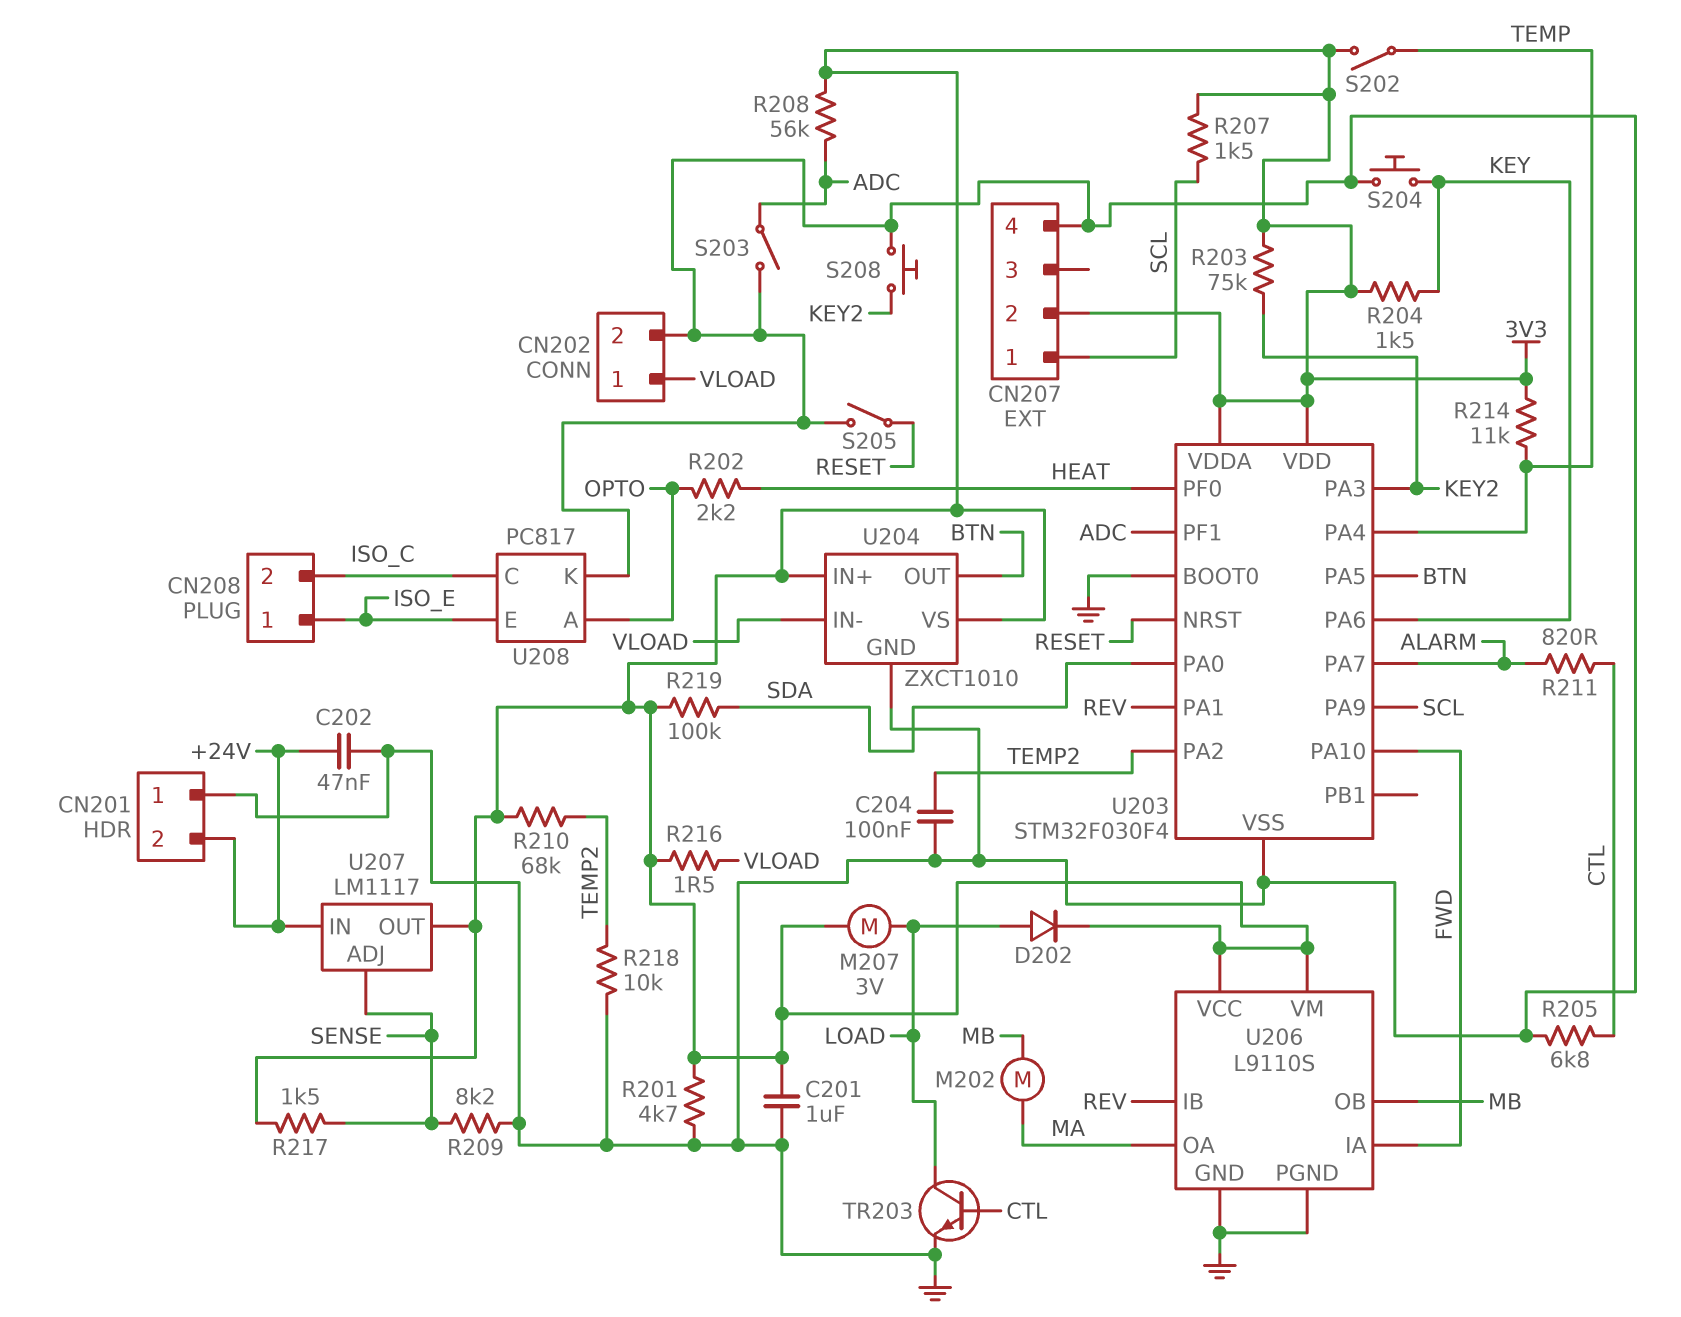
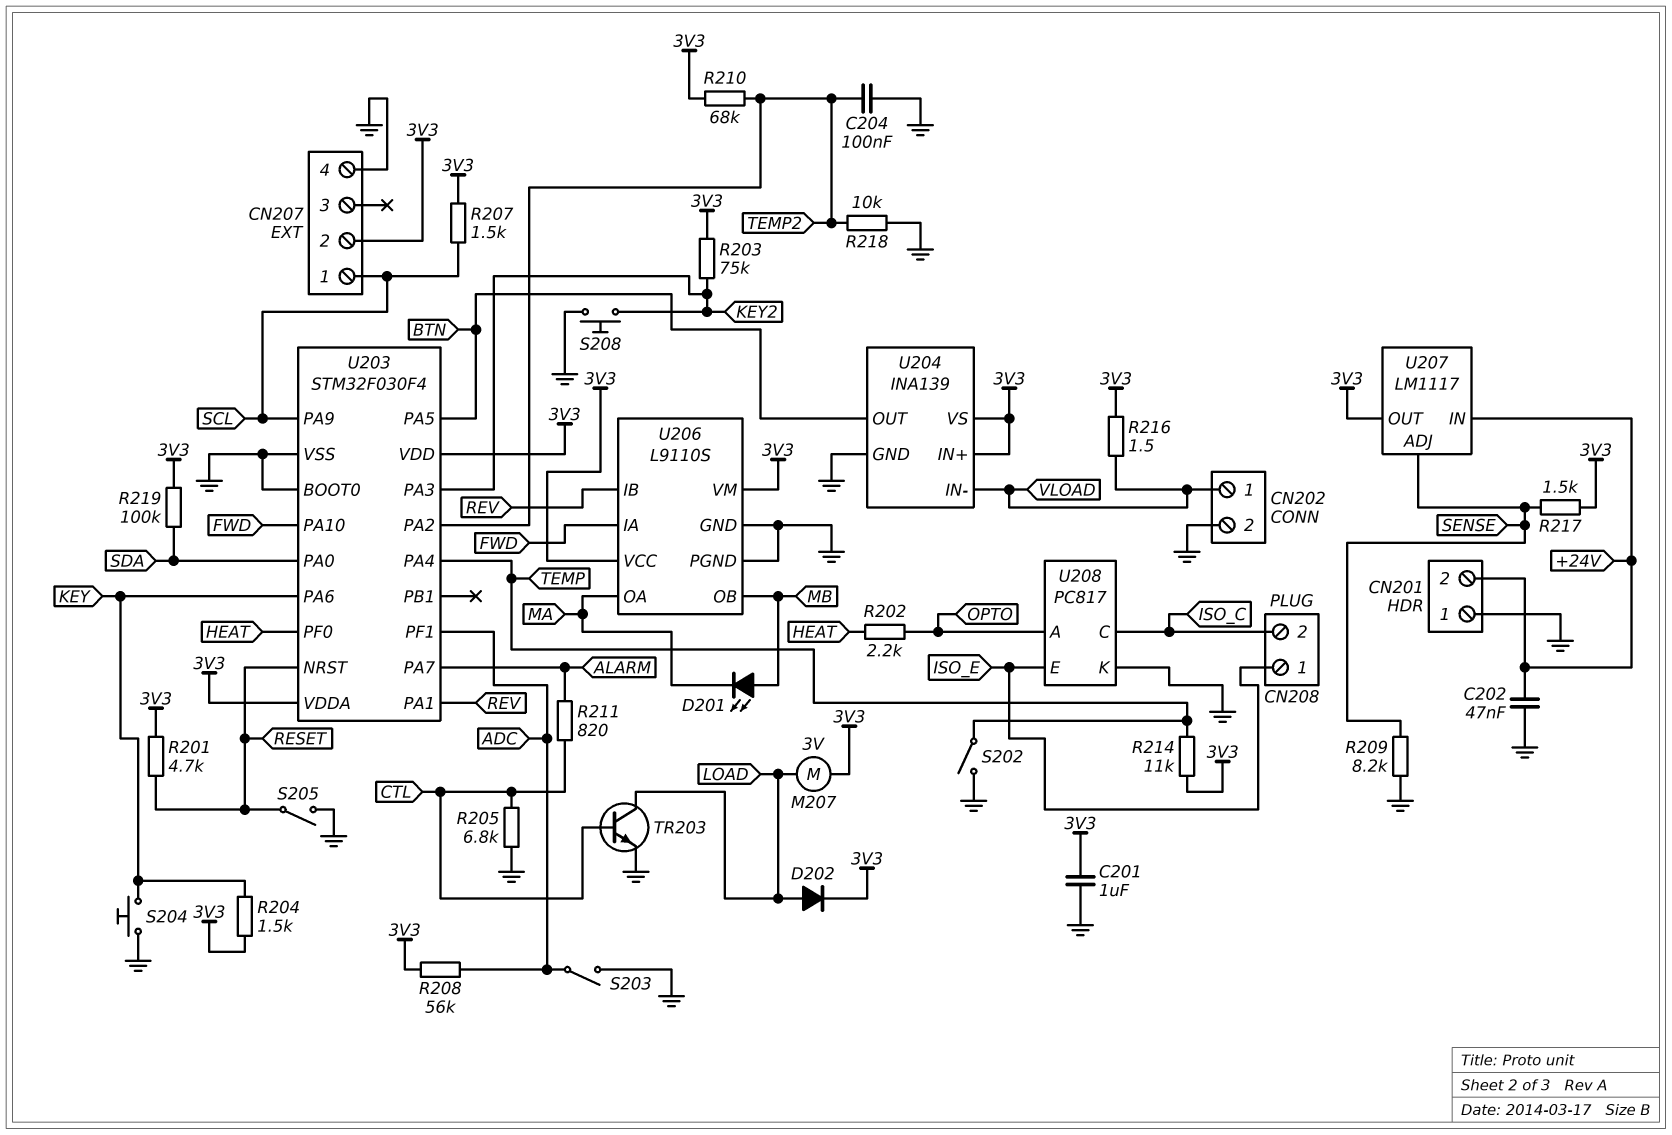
D201: none -> LED (A MB, K MA)
M202: motor (MA, MB) -> none
R201: 4.7k (3V3, GND) -> 4.7k (3V3, RESET)
S202: switch (3V3, TEMP) -> switch (GND, TEMP)
U204: ZXCT1010 -> INA139

